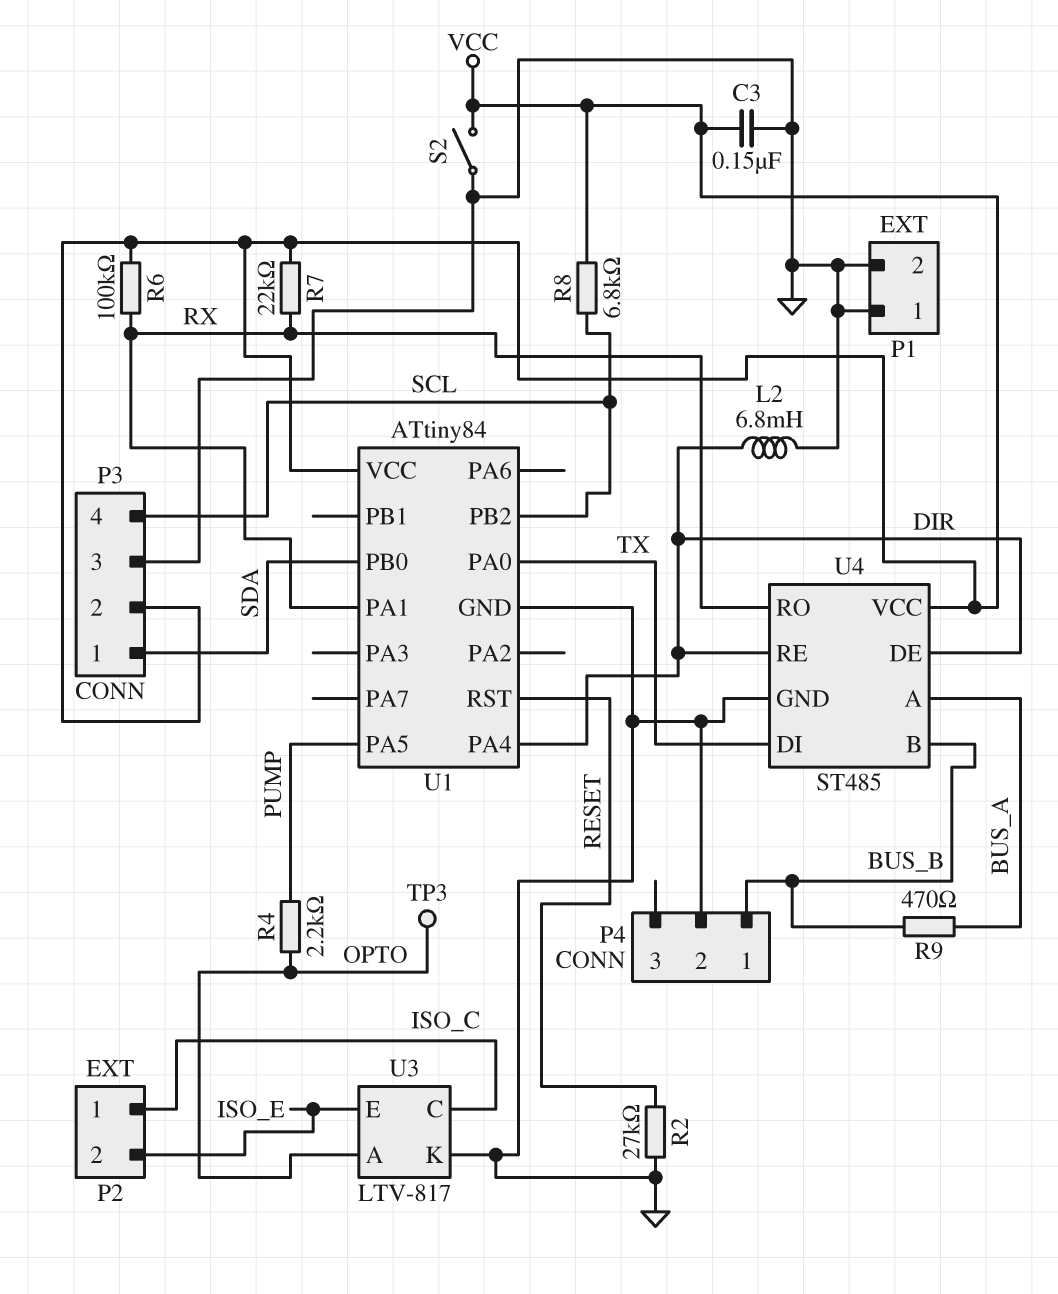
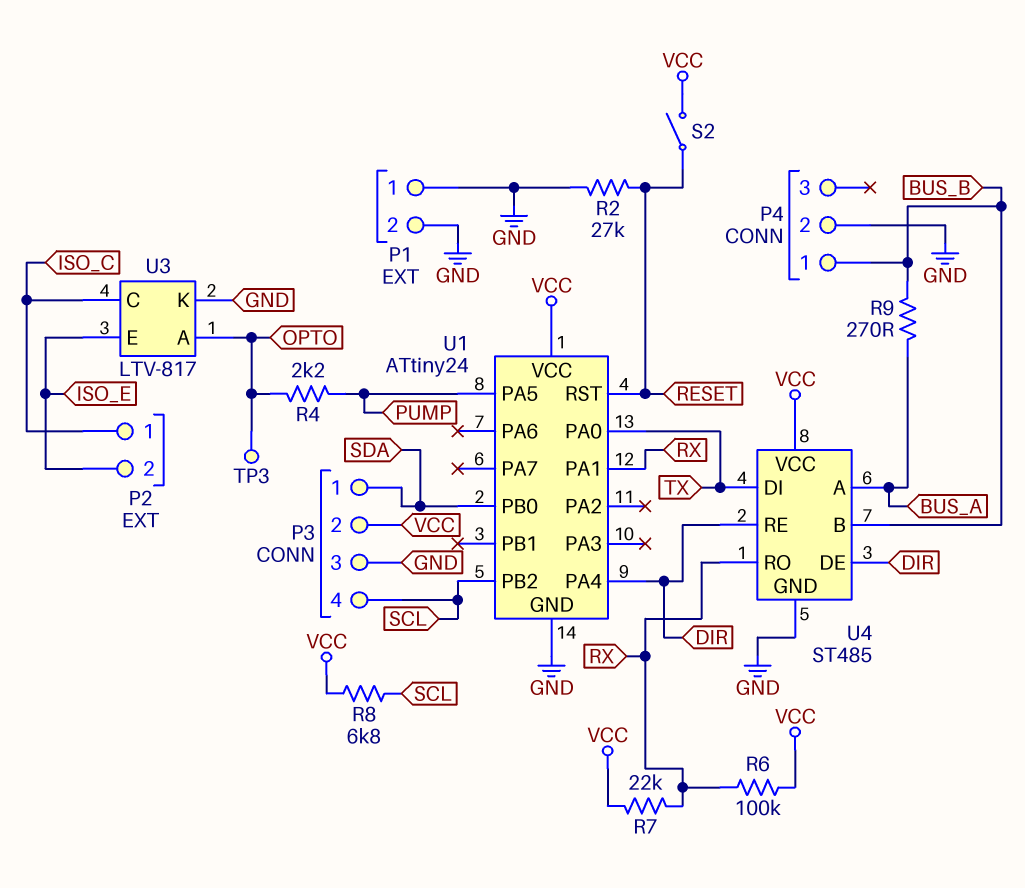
C3: 150nF (GND, VCC) -> none
L2: 6.8mH (DIR, GND) -> none
R9: 470 (BUS_A, BUS_B) -> 270 (BUS_A, BUS_B)
S2: switch (GND, VCC) -> switch (RESET, VCC)
U1: ATtiny84 -> ATtiny24

